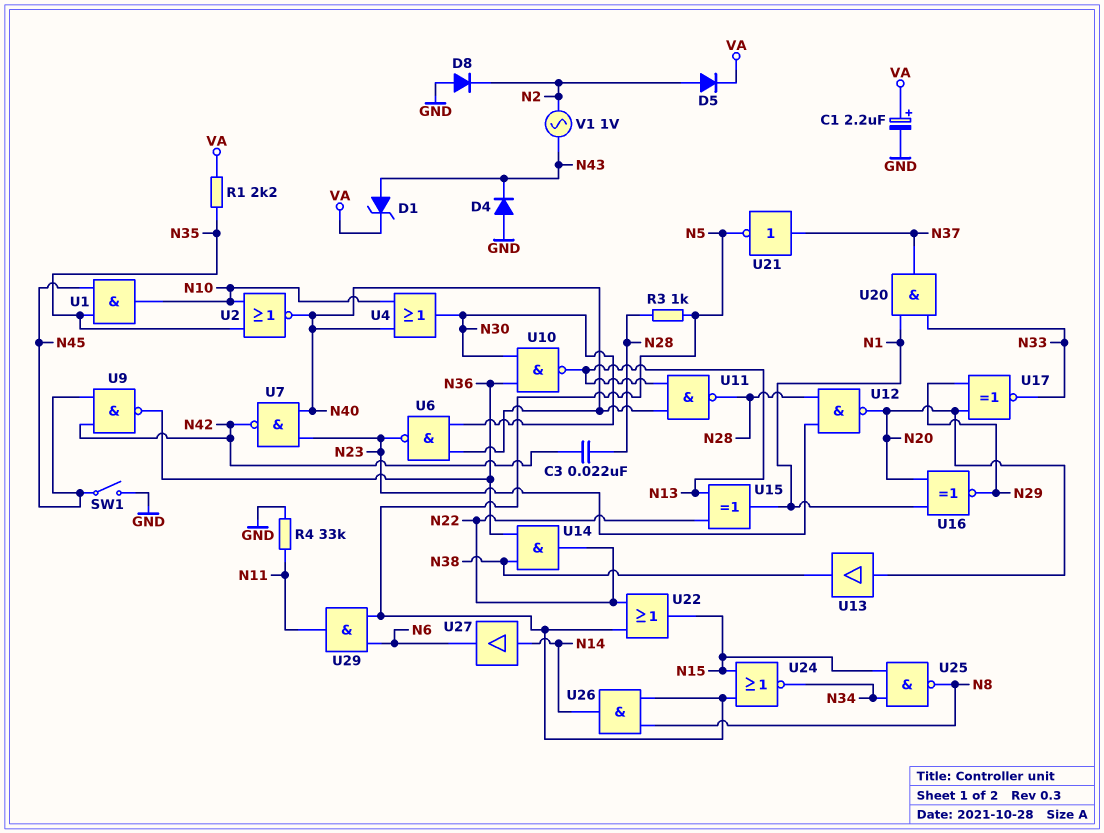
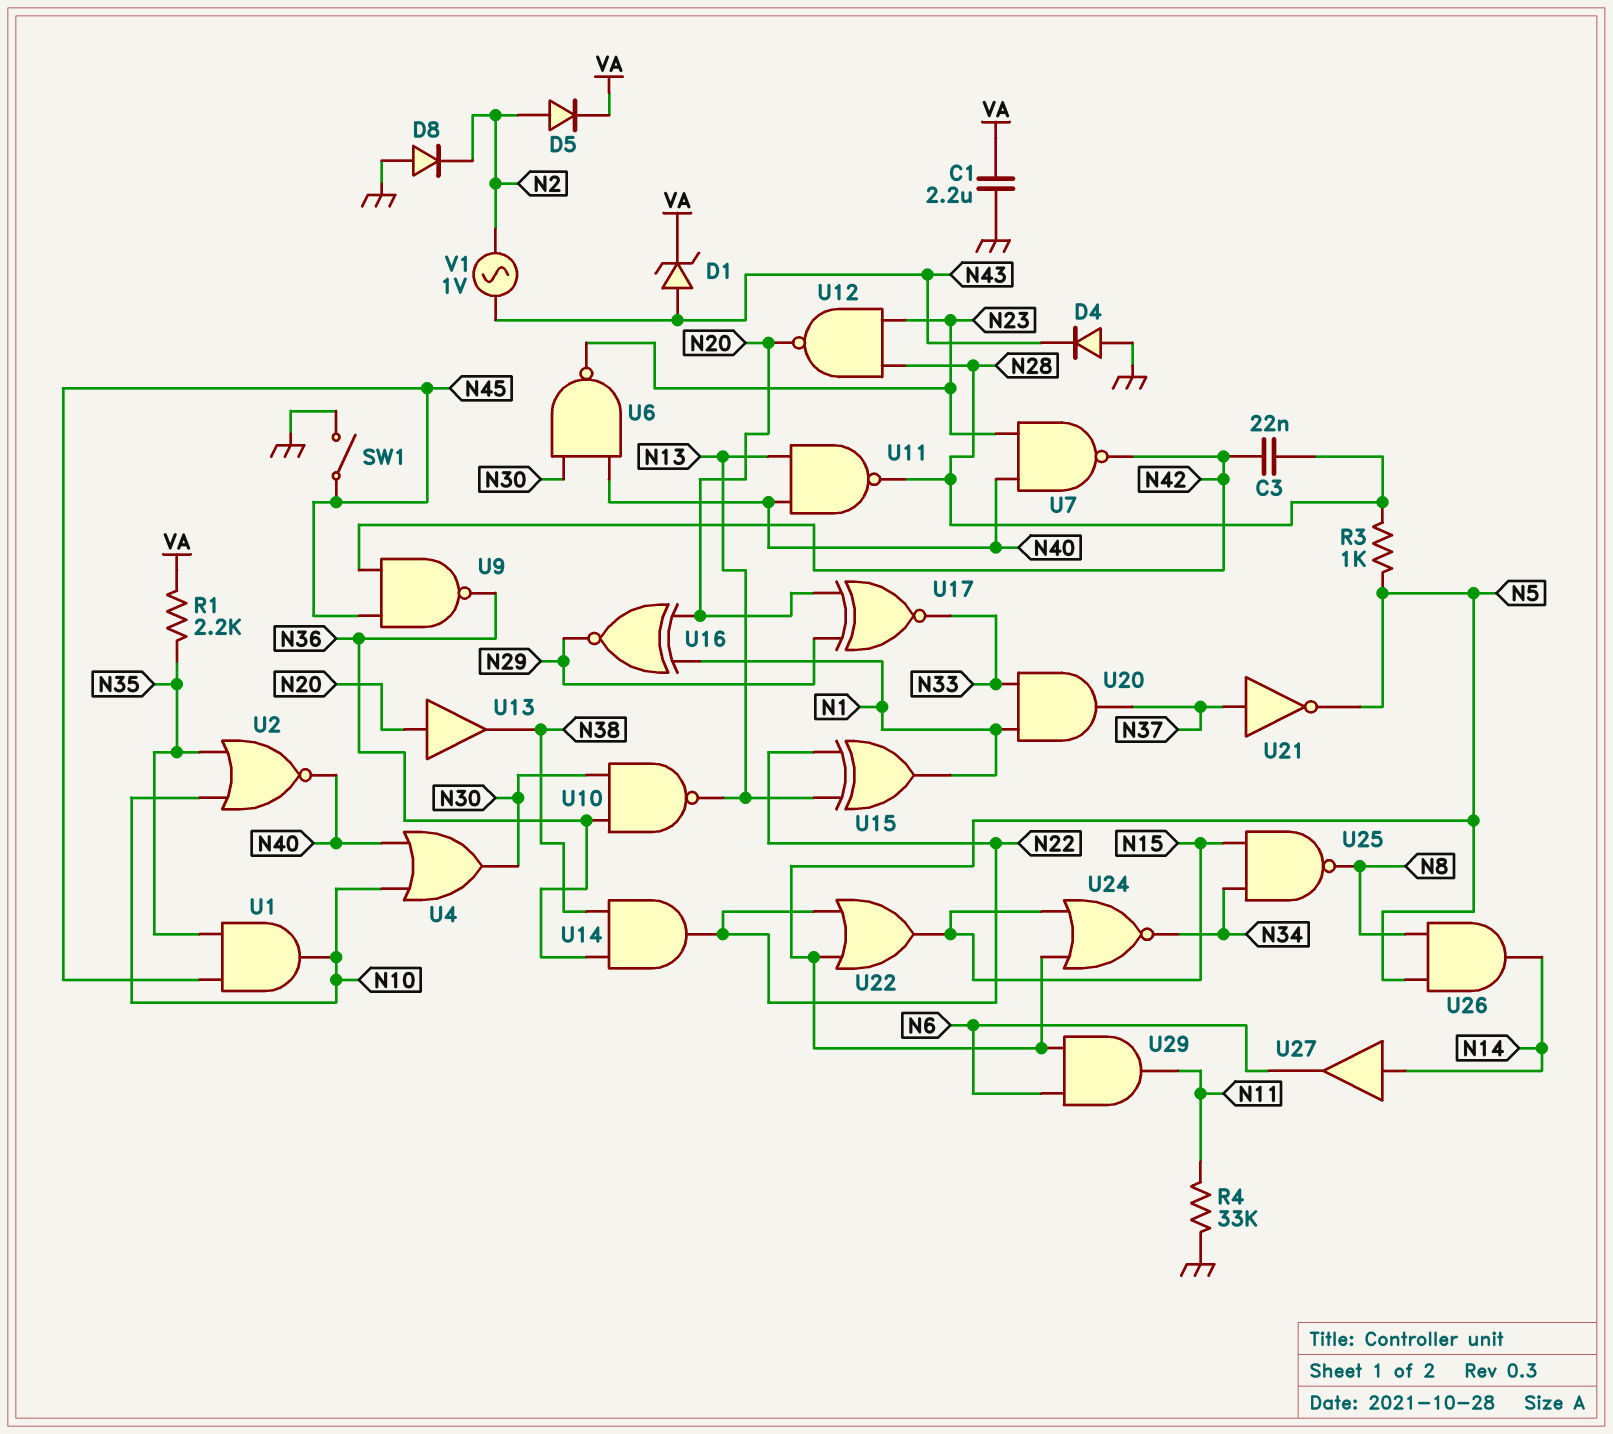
C1: 2.2uF (plus VA, minus GND) -> 2.2uF (GND, VA)

